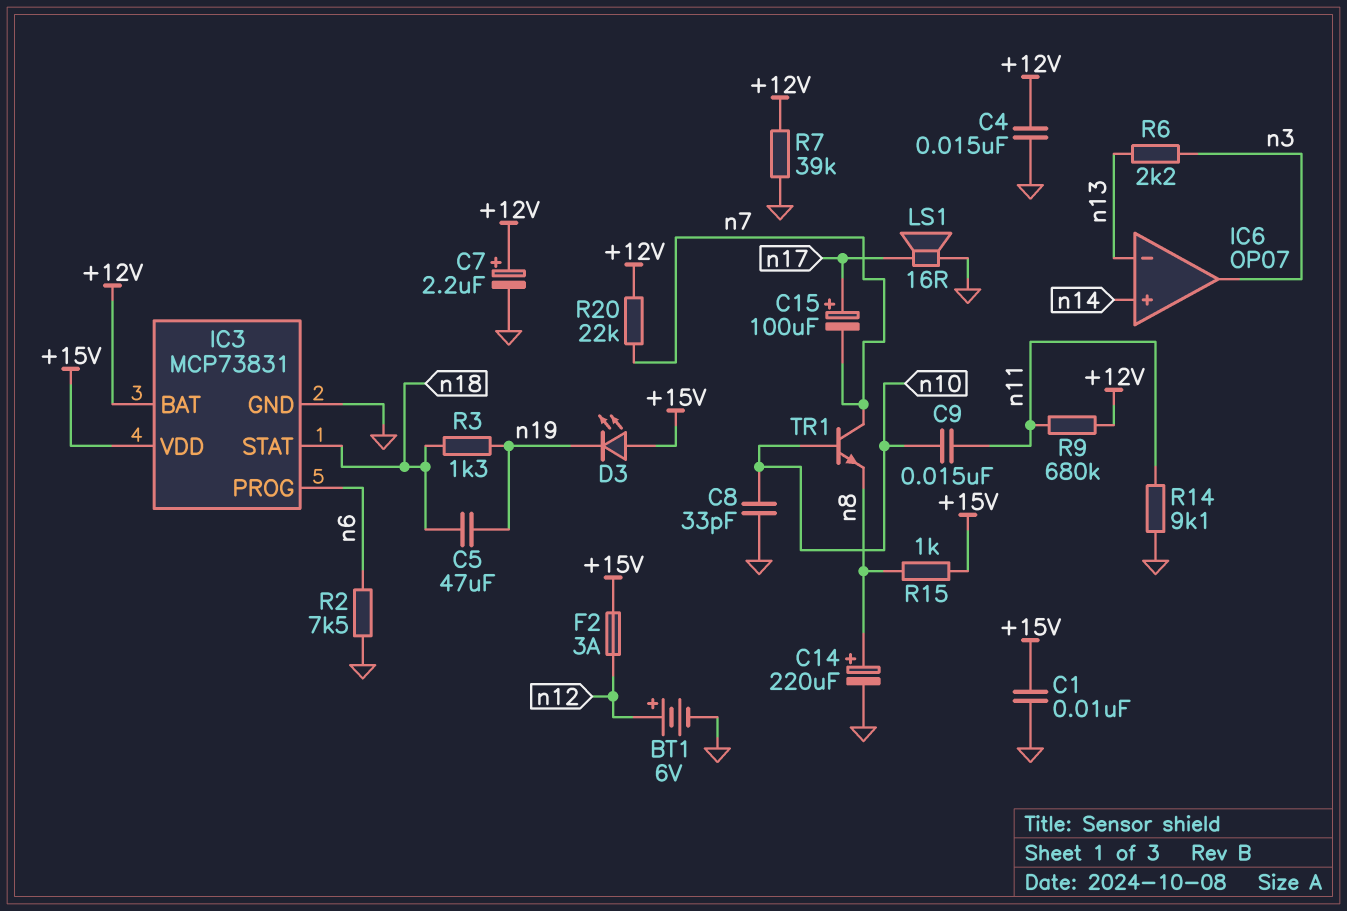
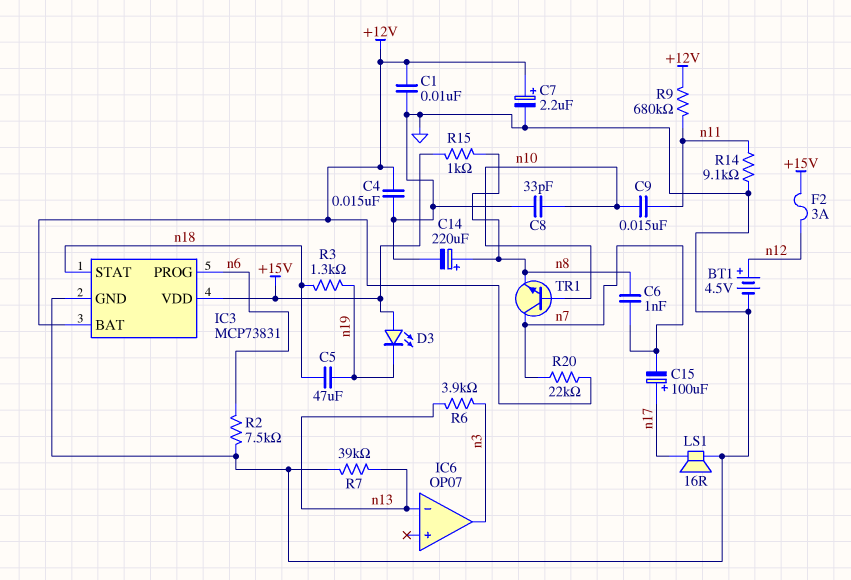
BT1: 6V (plus n12, minus GND) -> 4.5V (plus n12, minus GND)
C1: 10nF (+15V, GND) -> 10nF (+12V, GND)
C6: none -> 1nF (n7, n8)
IC6 pin in+: n14 -> none
R6: 2.2k (n3, n13) -> 3.9k (n3, n13)
R7: 39k (+12V, GND) -> 39k (GND, n13)

